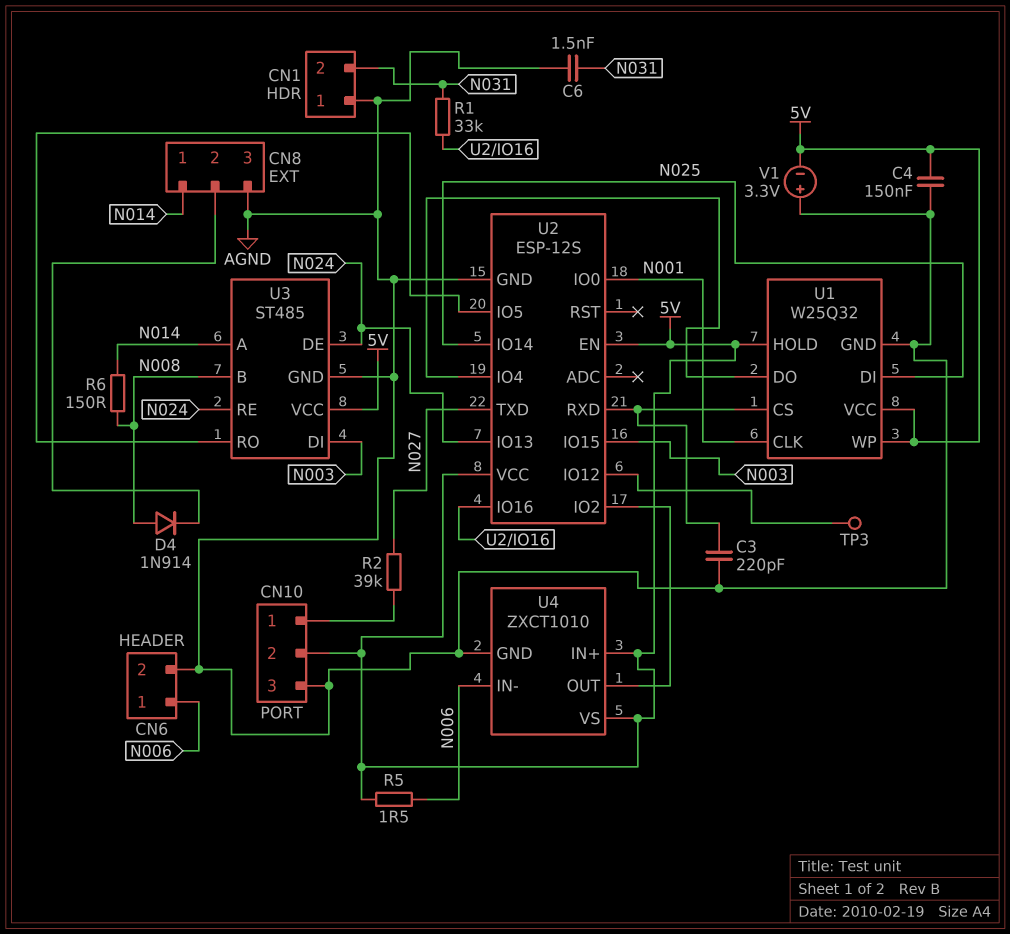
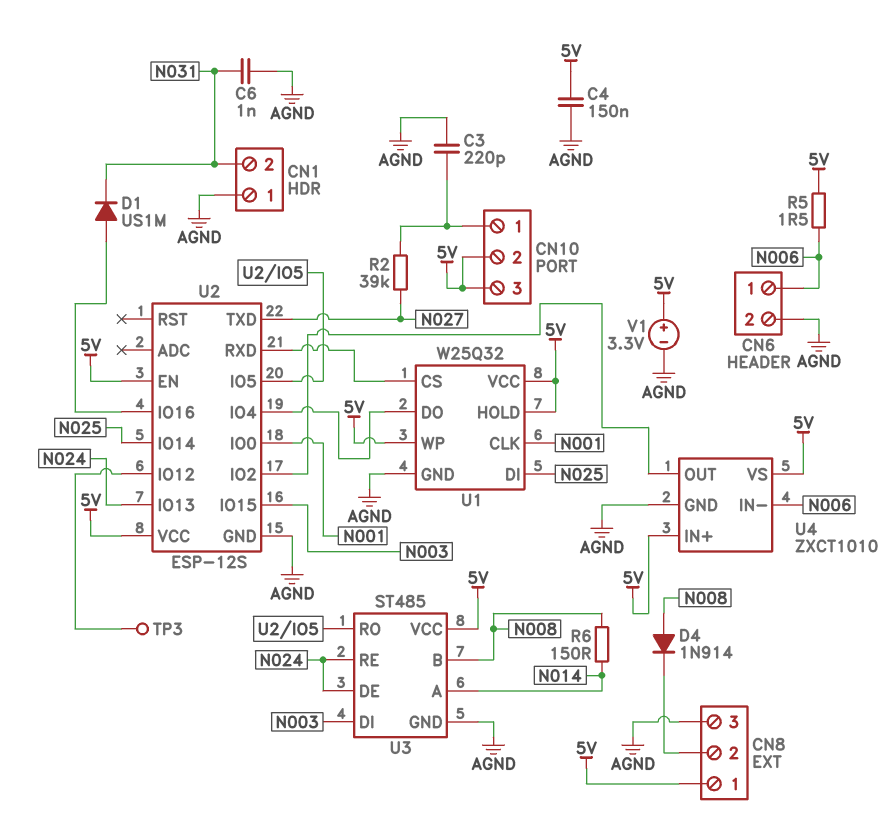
C3: 220pF (AGND, U1/CS) -> 220pF (AGND, CN10/1)
C6: 1.5nF (AGND, N031) -> 1nF (AGND, N031)
CN8 pin 1: N014 -> 5V
CN10 pin 3: AGND -> 5V
D1: none -> diode US1M (A U2/IO16, K N031)
R1: 33k (N031, U2/IO16) -> none
V1: 3.3V (plus AGND, minus 5V) -> 3.3V (plus 5V, minus AGND)

